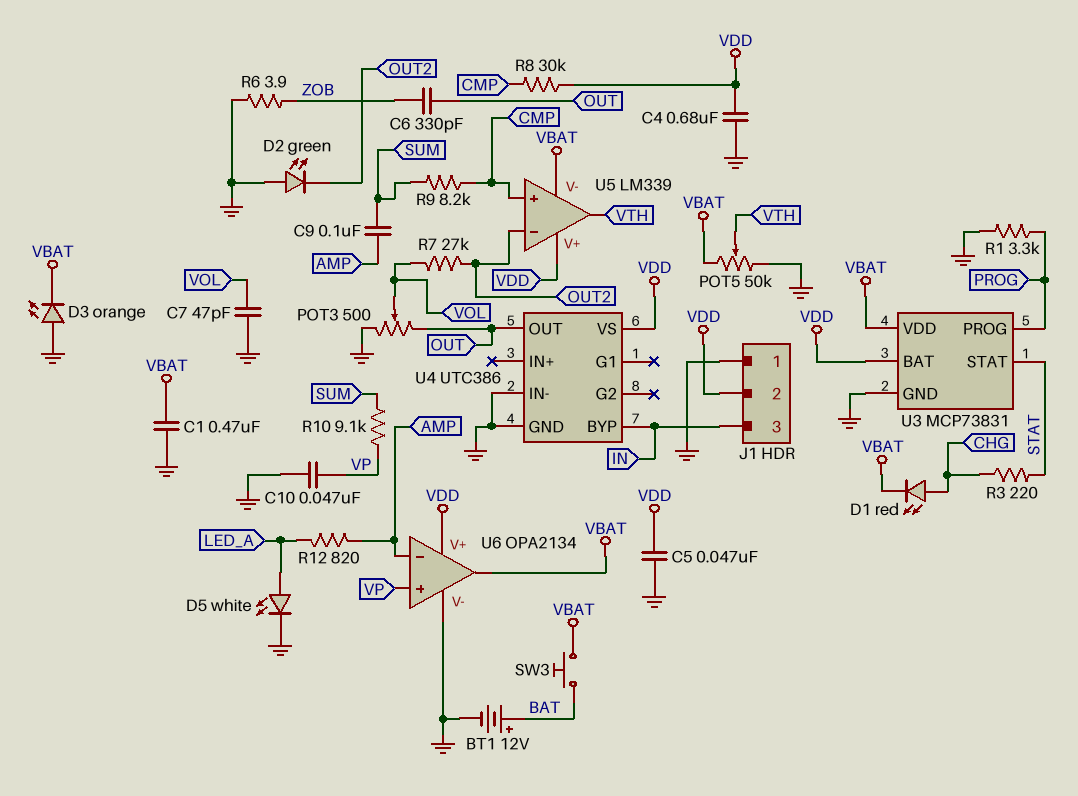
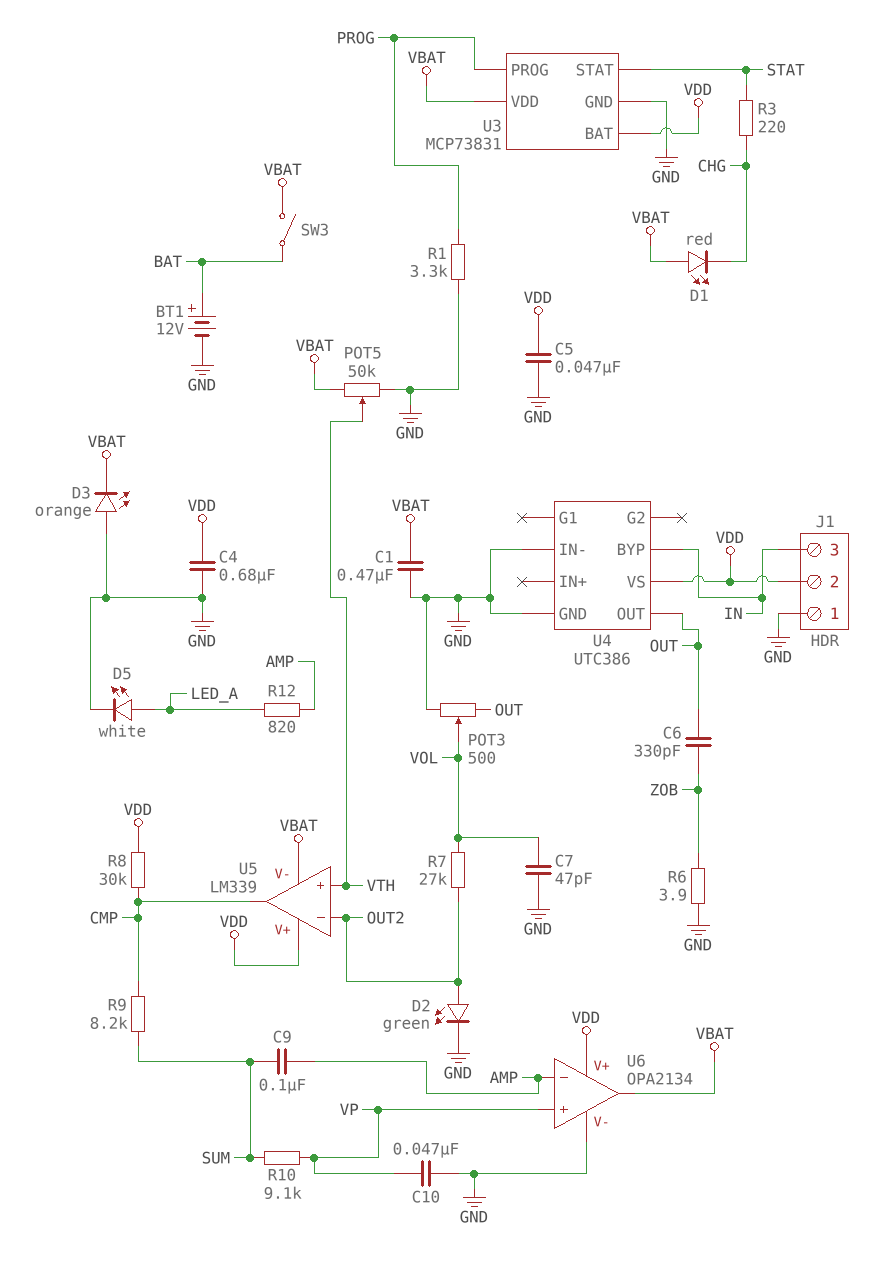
D1: LED red (A CHG, K VBAT) -> LED red (A VBAT, K CHG)
D2: LED green (A GND, K OUT2) -> LED green (A OUT2, K GND)
SW3: button (BAT, VBAT) -> switch (BAT, VBAT)
U5 pin in+: CMP -> VTH
U5 pin out: VTH -> CMP

